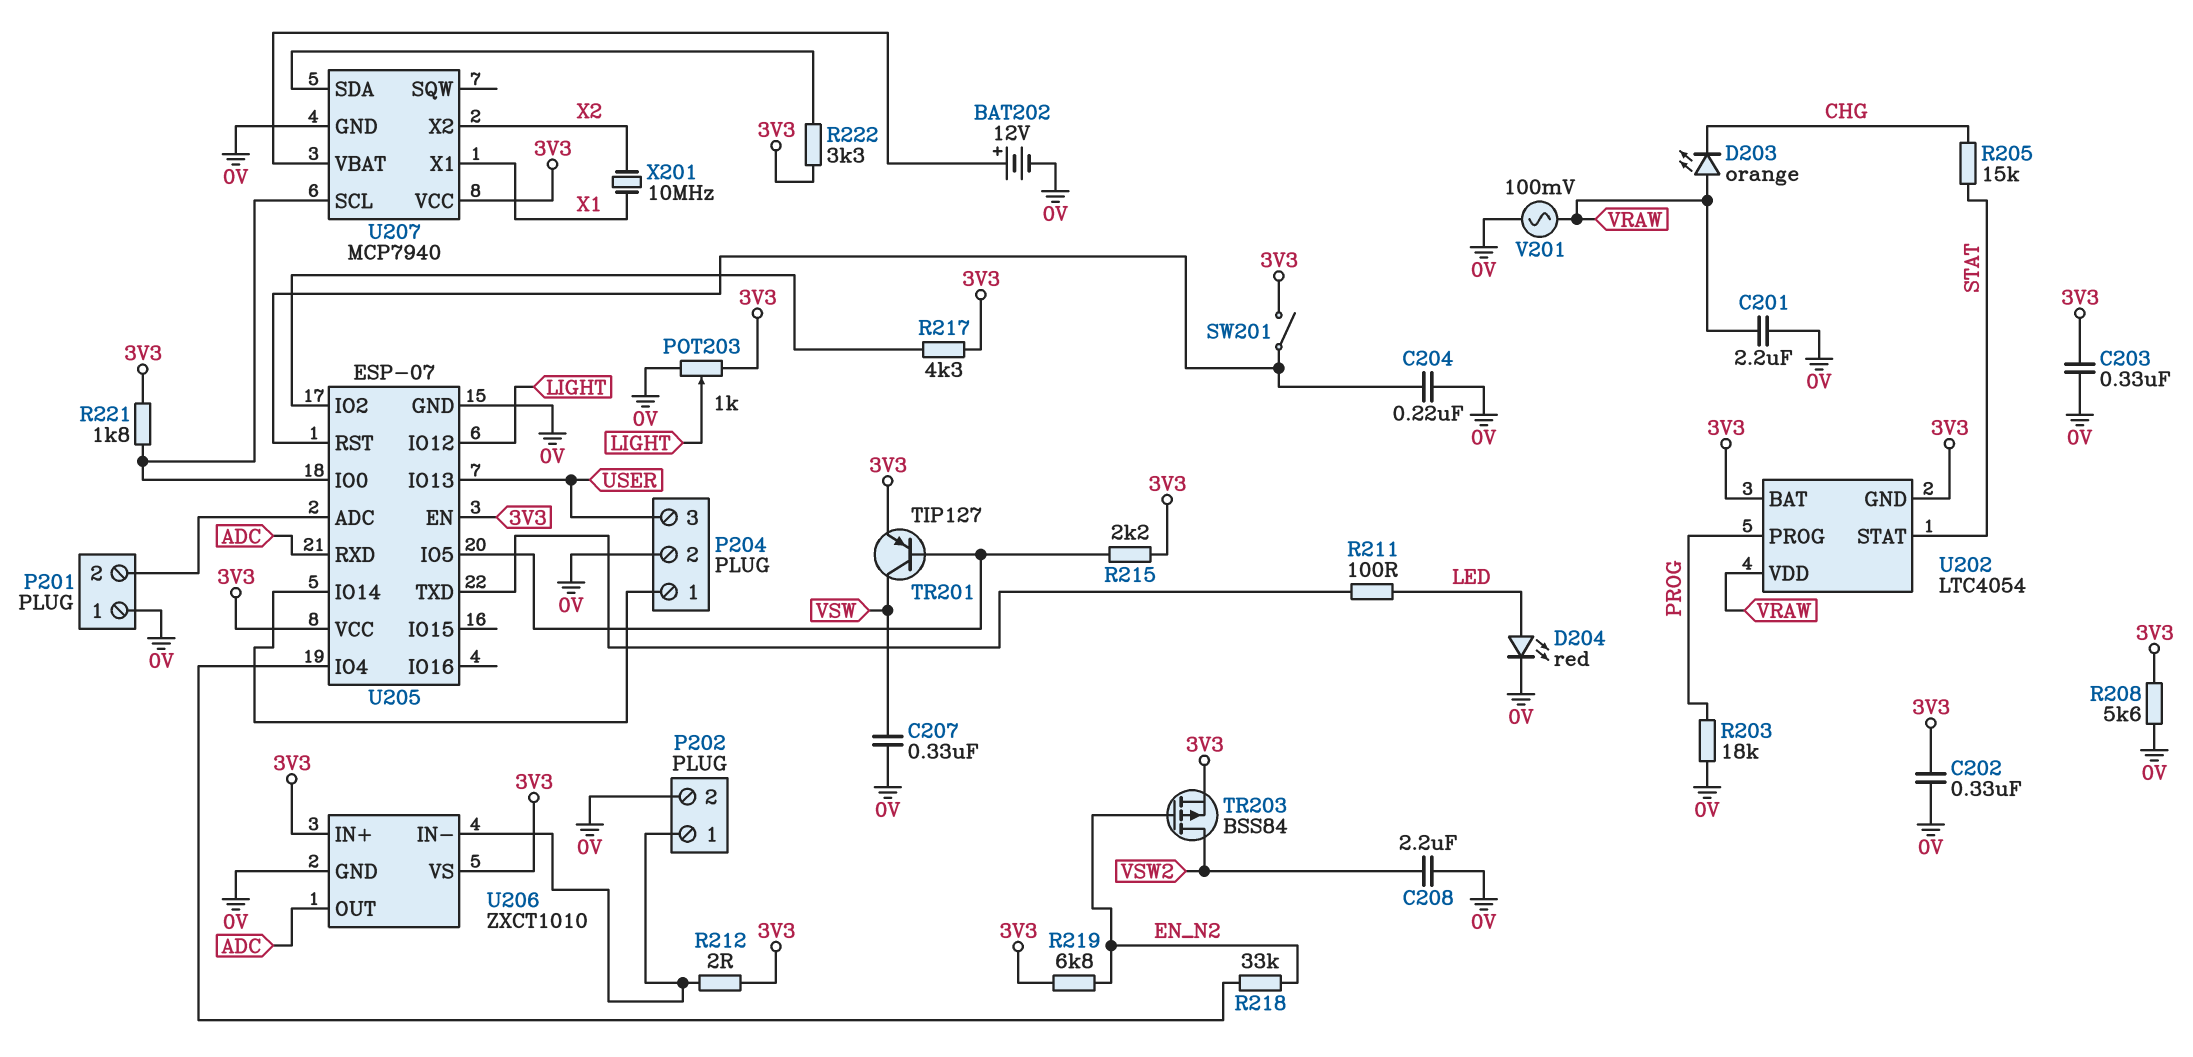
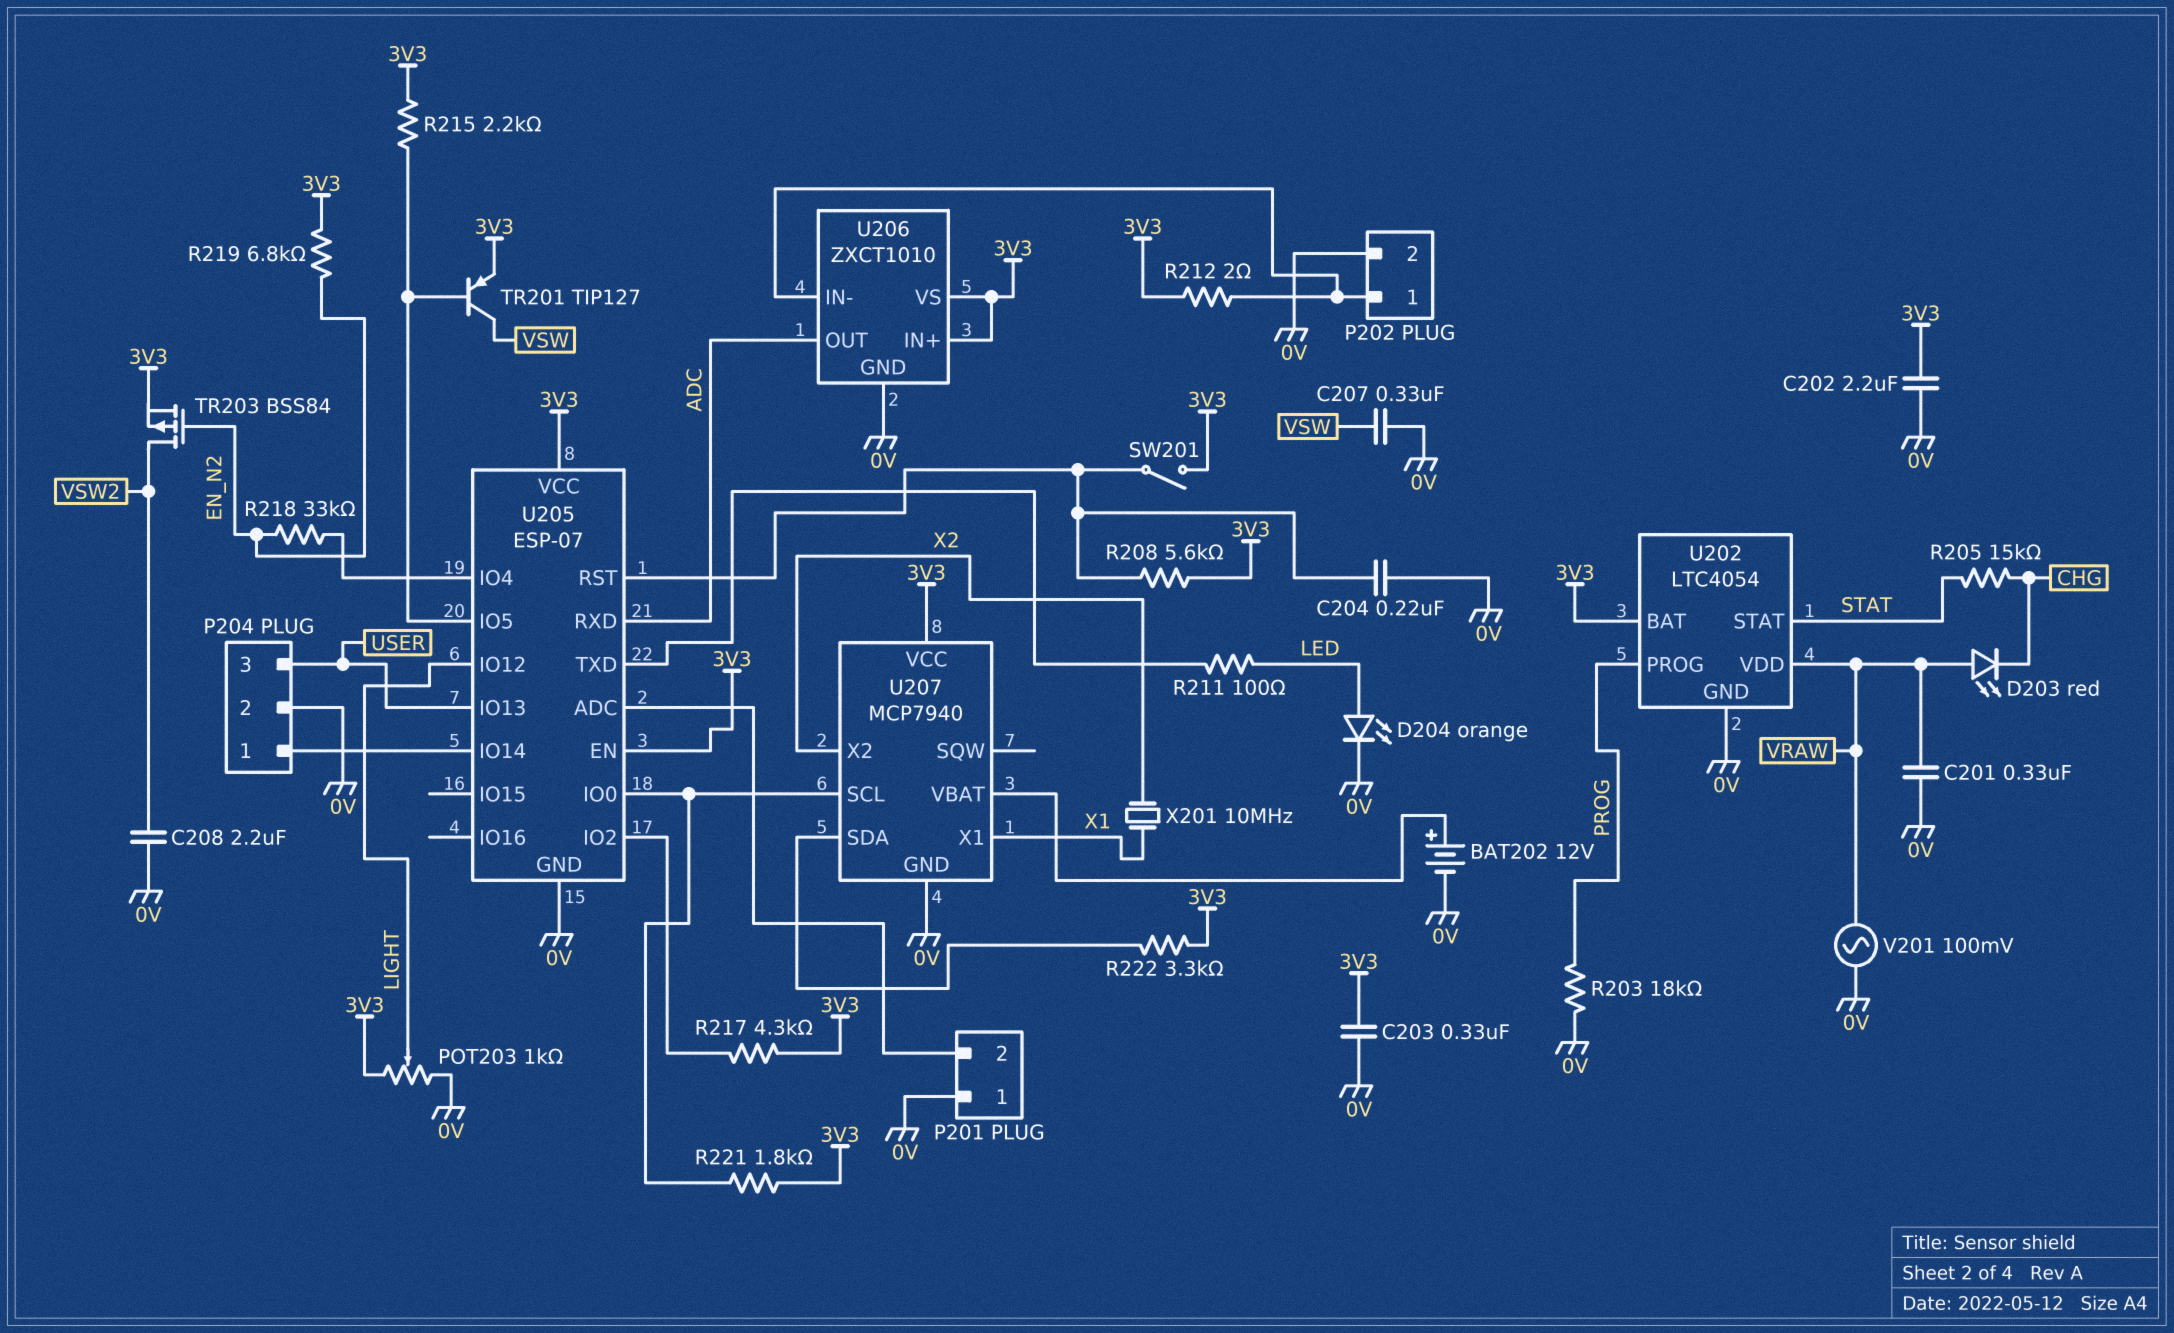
C201: 2.2uF (0V, VRAW) -> 330nF (0V, VRAW)
C202: 330nF (0V, 3V3) -> 2.2uF (0V, 3V3)
D203: LED orange (A VRAW, K CHG) -> LED red (A VRAW, K CHG)
D204: LED red (A LED, K 0V) -> LED orange (A LED, K 0V)
R208: 5.6k (0V, 3V3) -> 5.6k (3V3, U205/RST)
U202 pin GND: 3V3 -> 0V

